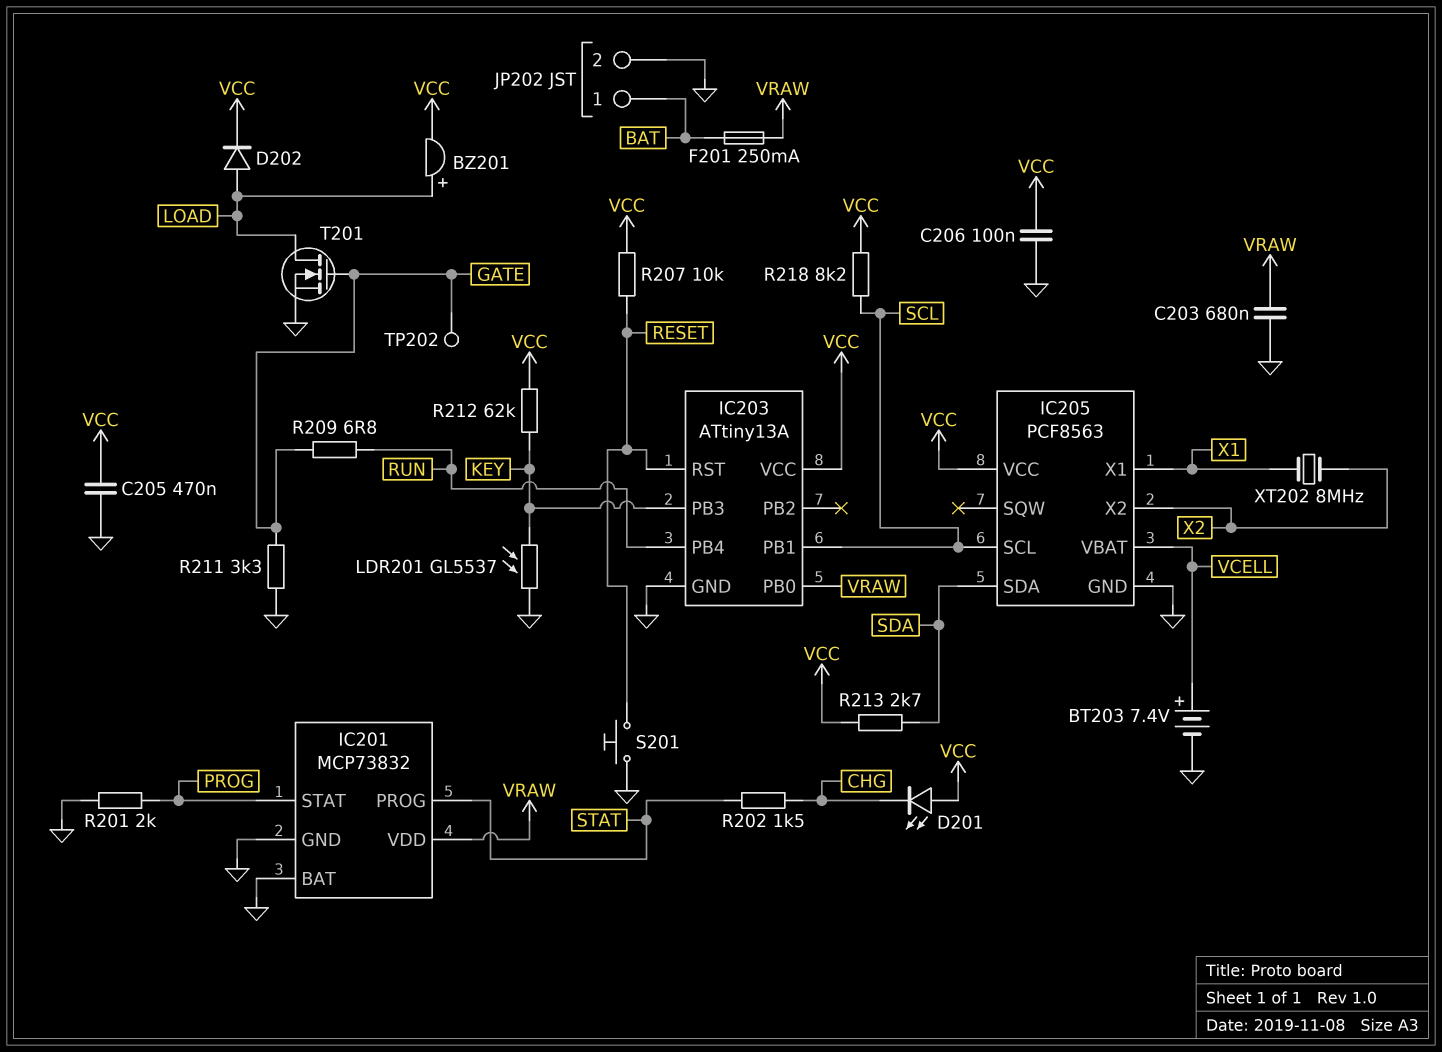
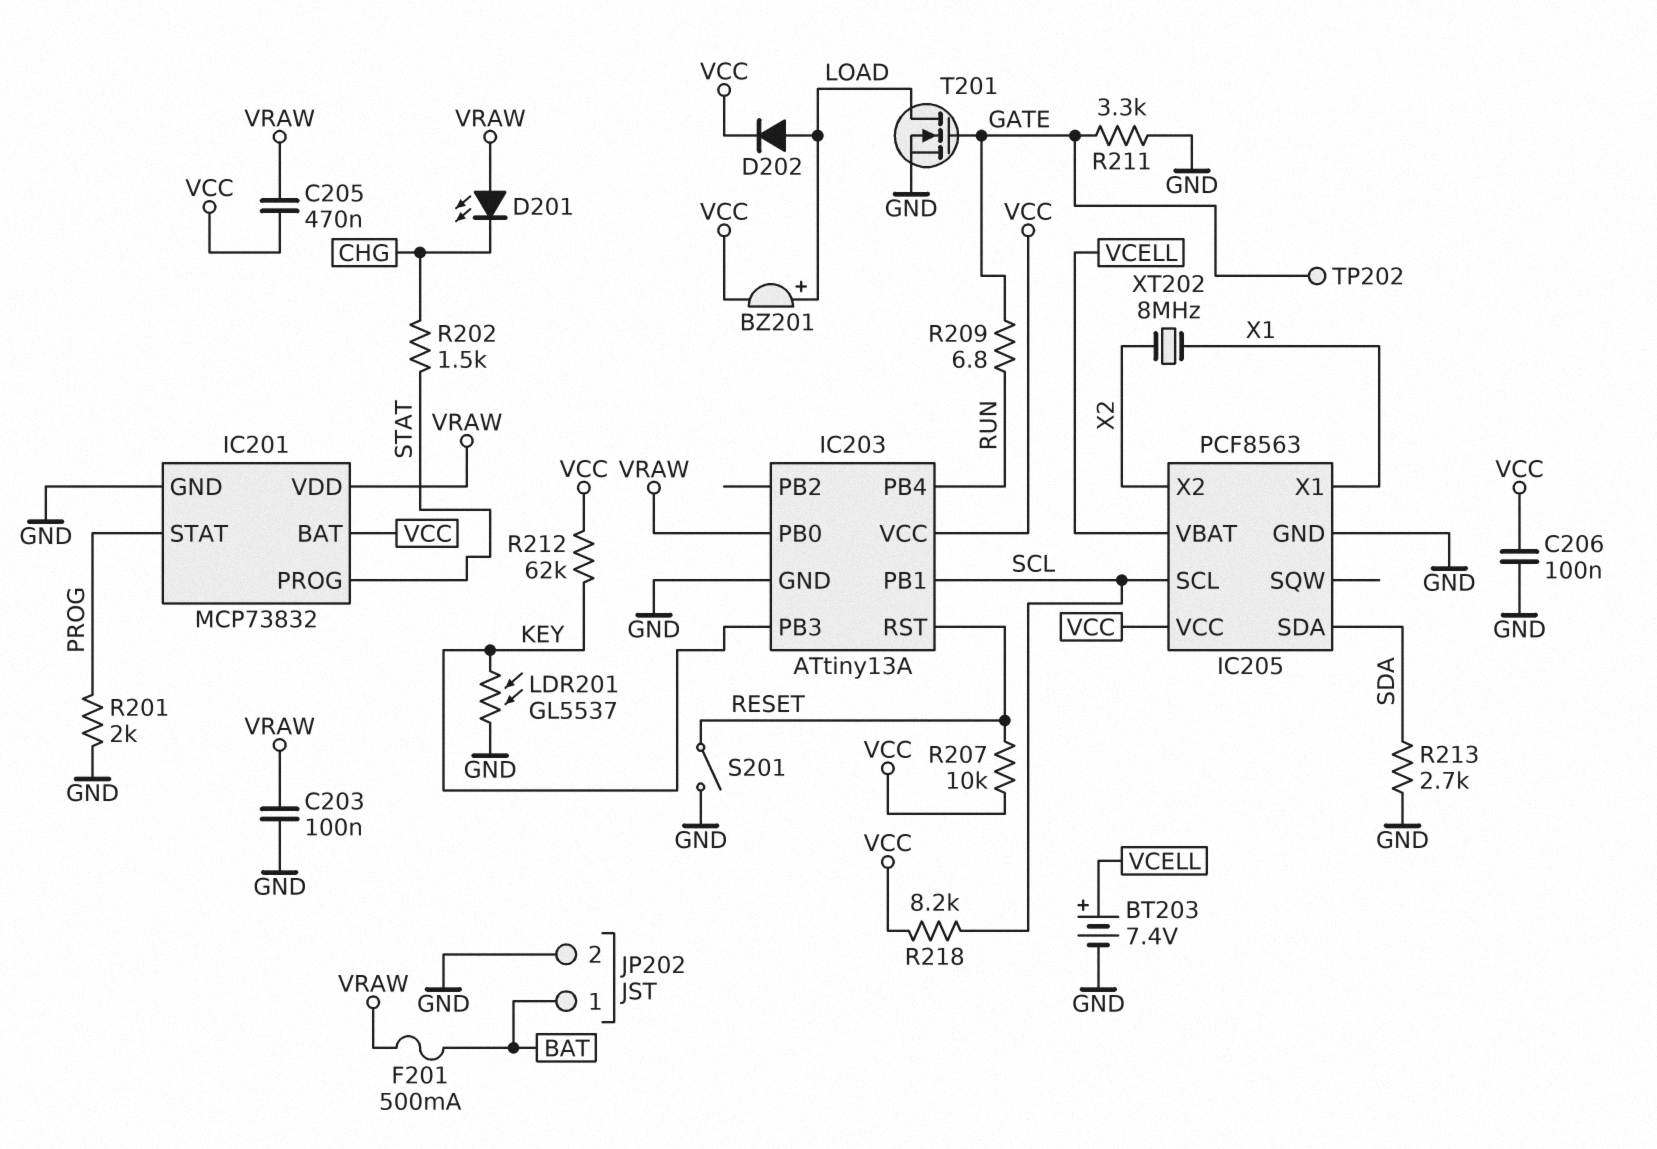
C203: 680nF (GND, VRAW) -> 100nF (GND, VRAW)
C205: 470nF (GND, VCC) -> 470nF (VCC, VRAW)
D201: LED (A VCC, K CHG) -> LED (A VRAW, K CHG)
F201: 250mA (BAT, VRAW) -> 500mA (BAT, VRAW)
IC201 pin BAT: GND -> VCC
R213: 2.7k (SDA, VCC) -> 2.7k (GND, SDA)
S201: button (GND, RESET) -> switch (GND, RESET)

